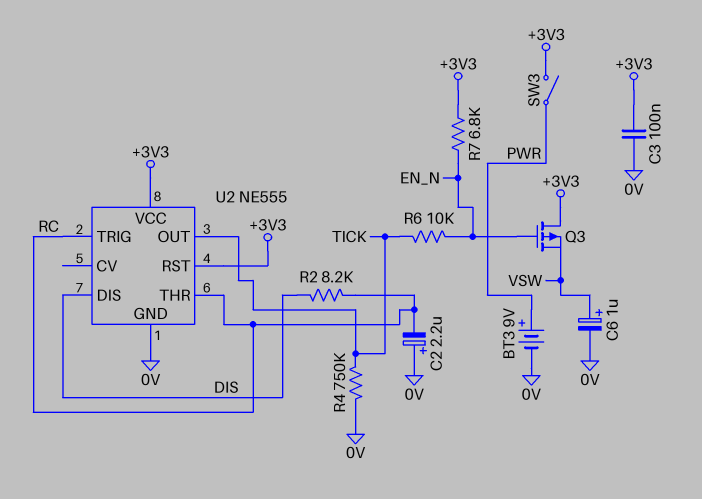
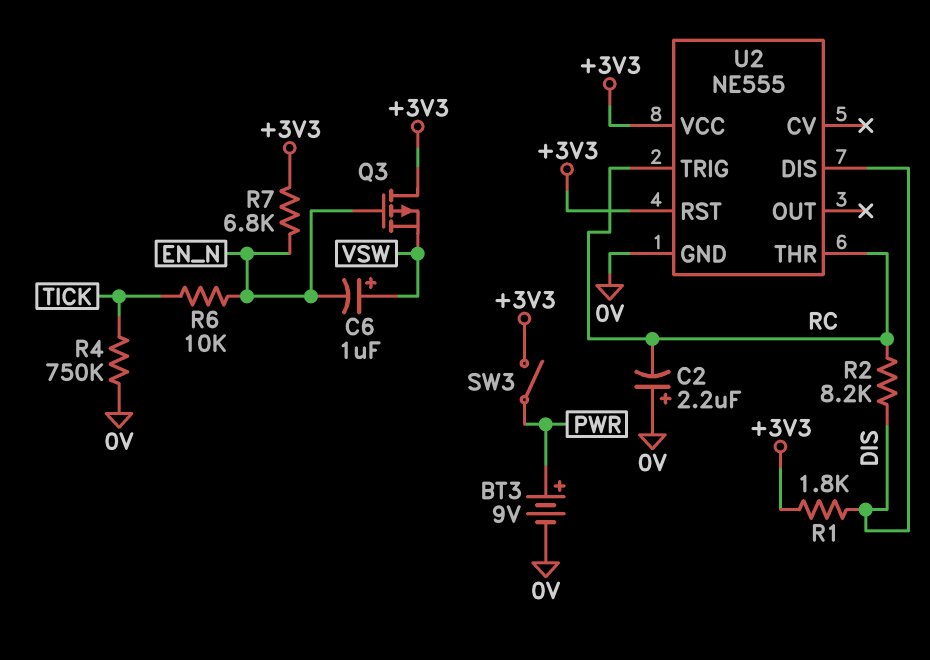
C3: 100nF (+3V3, 0V) -> none
C6: 1uF (plus VSW, minus 0V) -> 1uF (plus VSW, minus EN_N)
R1: none -> 1.8k (+3V3, DIS)
U2 pin OUT: TICK -> none

